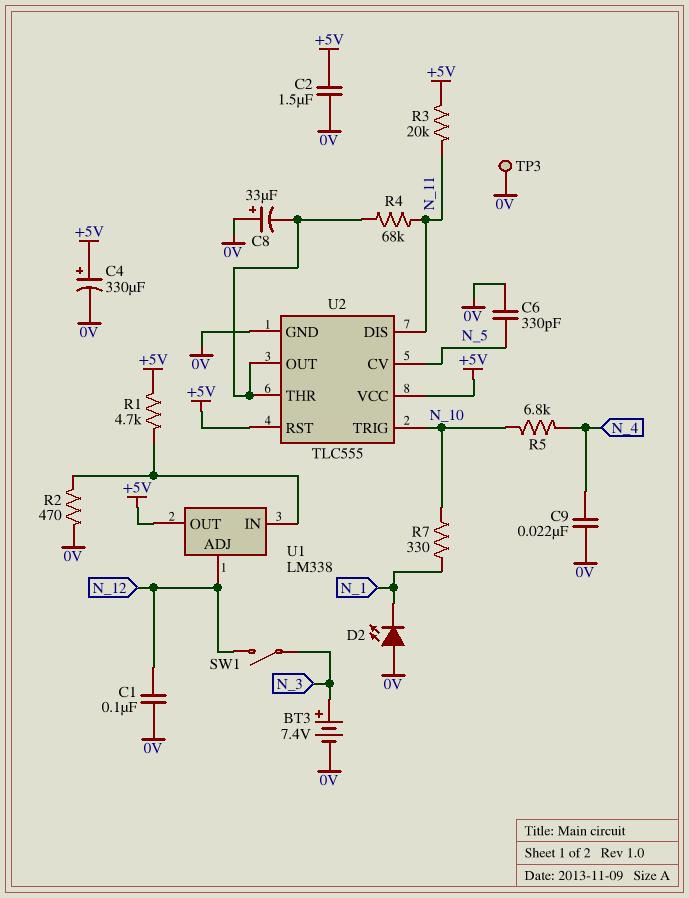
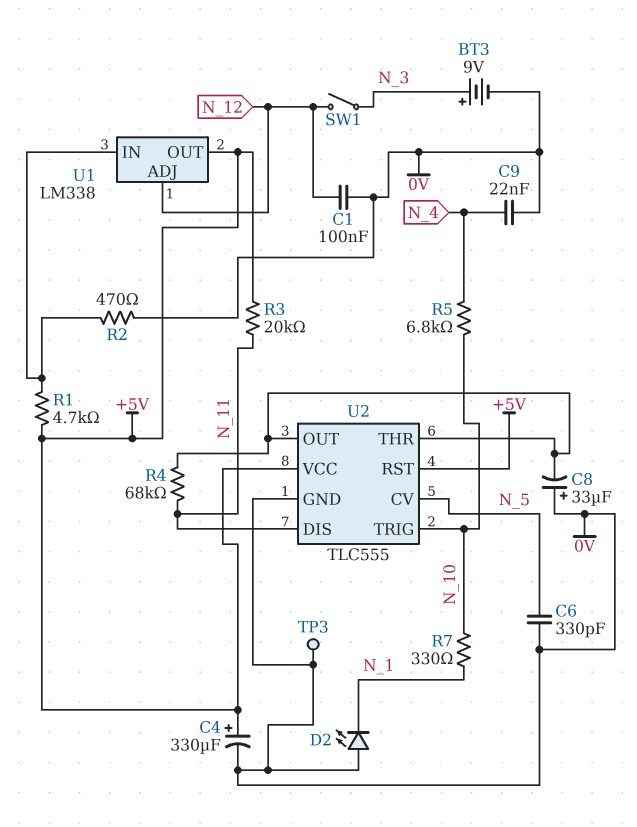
BT3: 7.4V (plus N_3, minus 0V) -> 9V (plus N_3, minus 0V)
C2: 1.5uF (+5V, 0V) -> none

